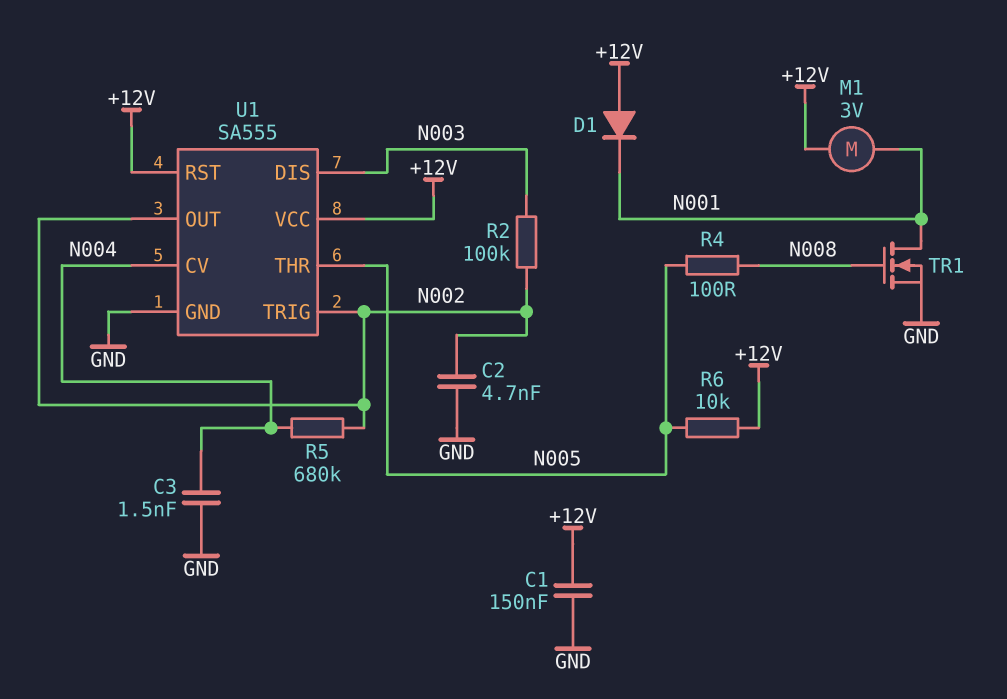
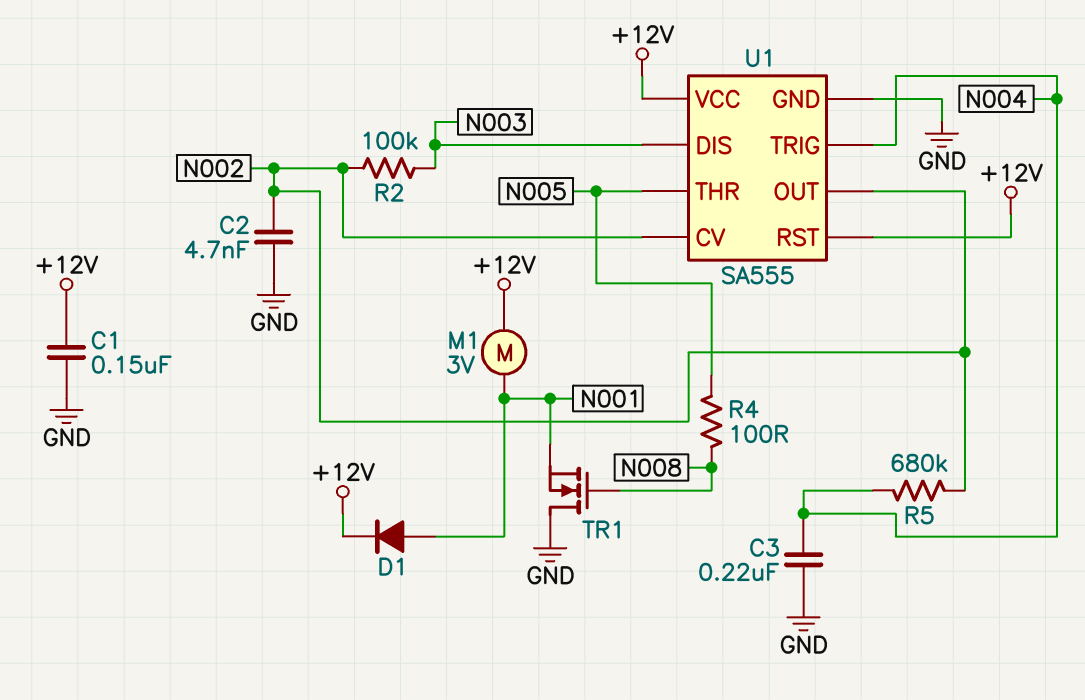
C3: 1.5nF (GND, N004) -> 220nF (GND, N004)
D1: diode (A +12V, K N001) -> diode (A N001, K +12V)
R6: 10k (+12V, N005) -> none
TR1: NMOS (G N008, D N001, S GND) -> NMOS (G N008, D GND, S N001)
U1 pin CV: N004 -> N002
U1 pin TRIG: N002 -> N004

